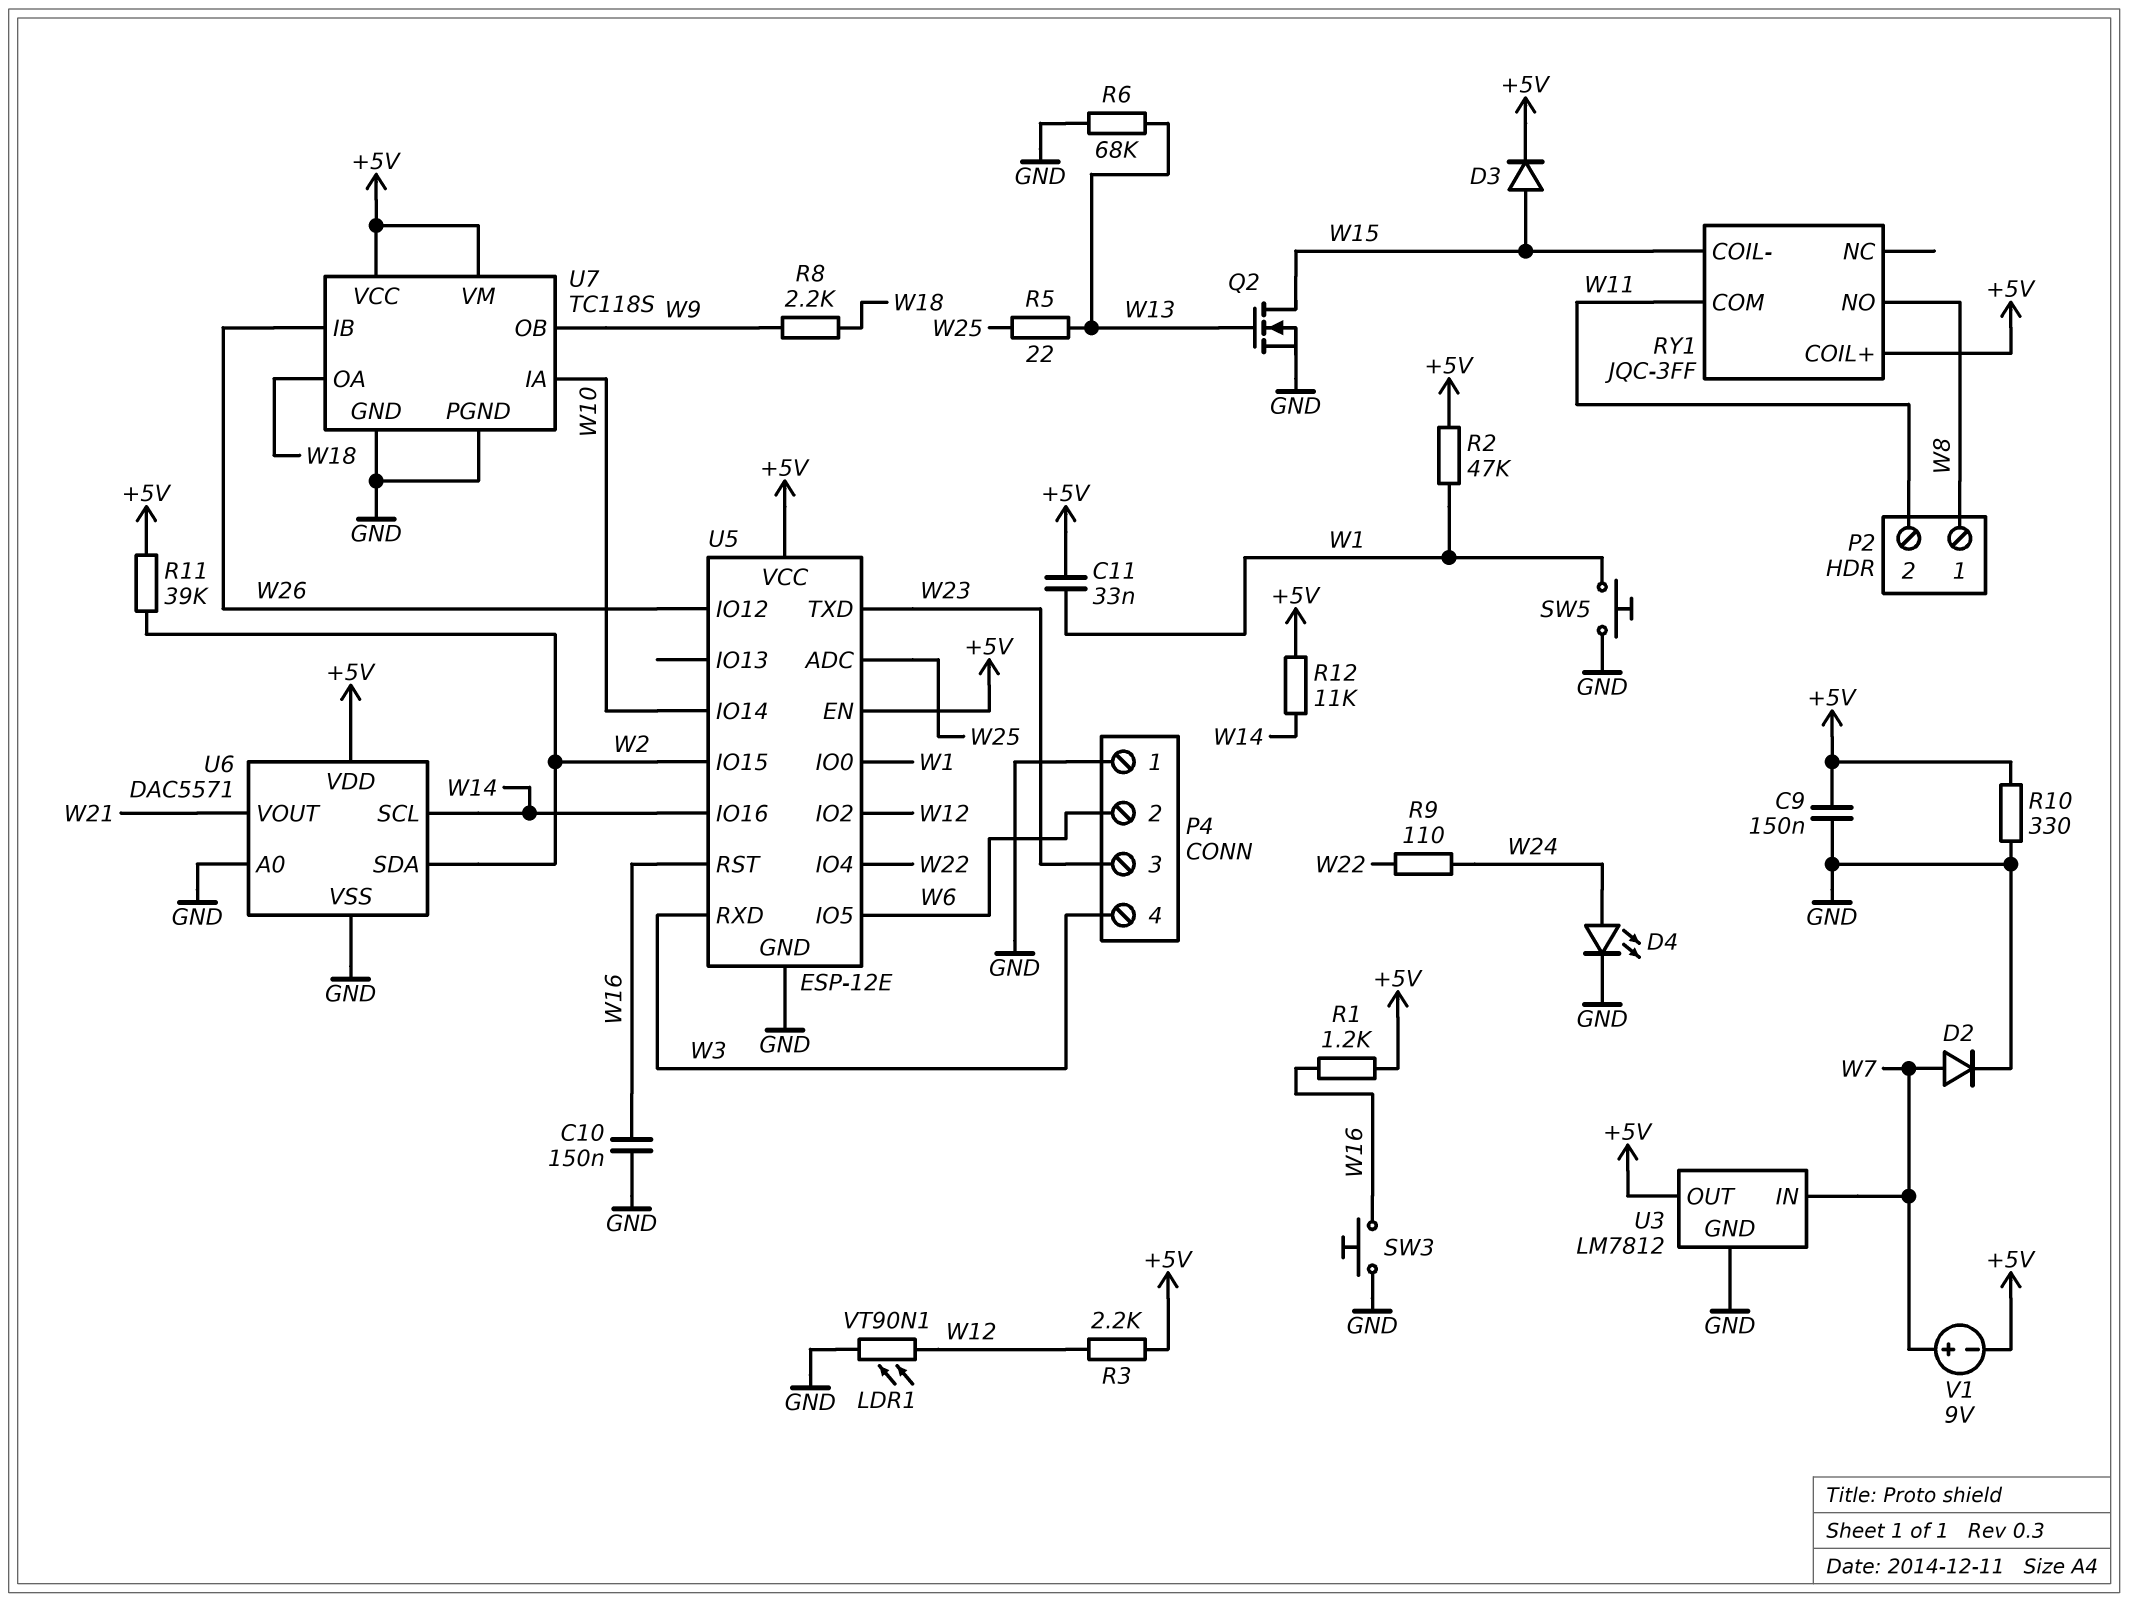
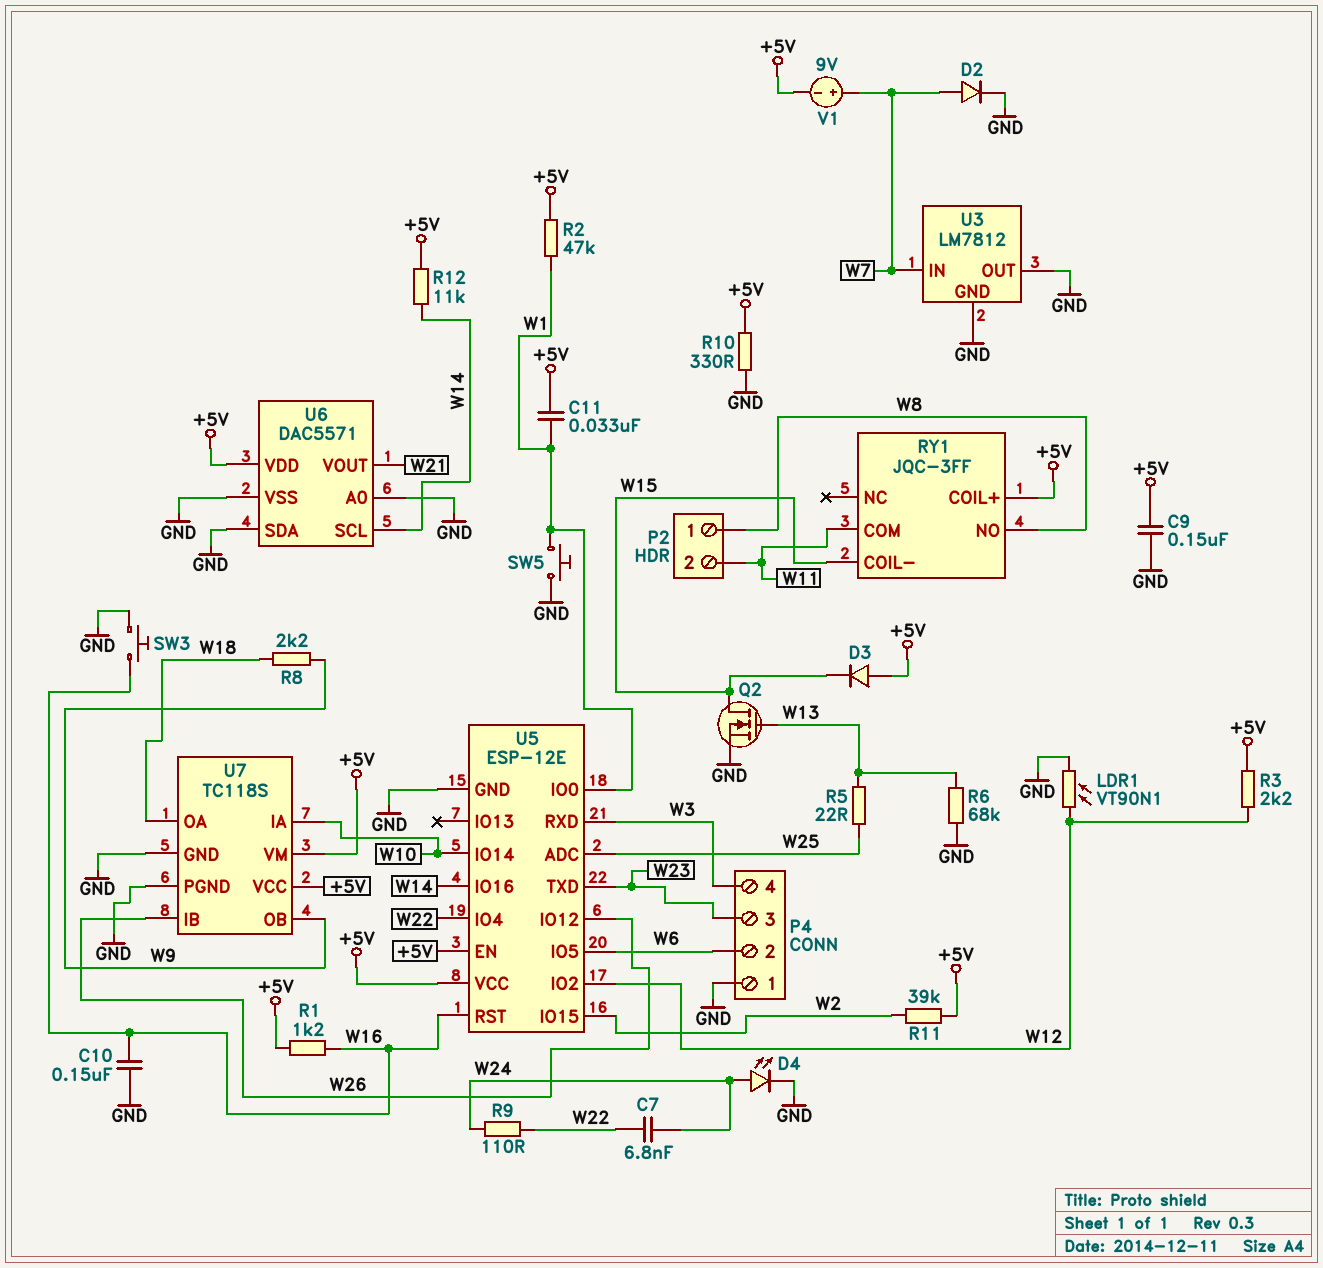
C7: none -> 6.8nF (W22, W24)
D3: diode (A W15, K +5V) -> diode (A +5V, K W15)
U3 pin OUT: +5V -> GND
U6 pin SDA: W2 -> GND

